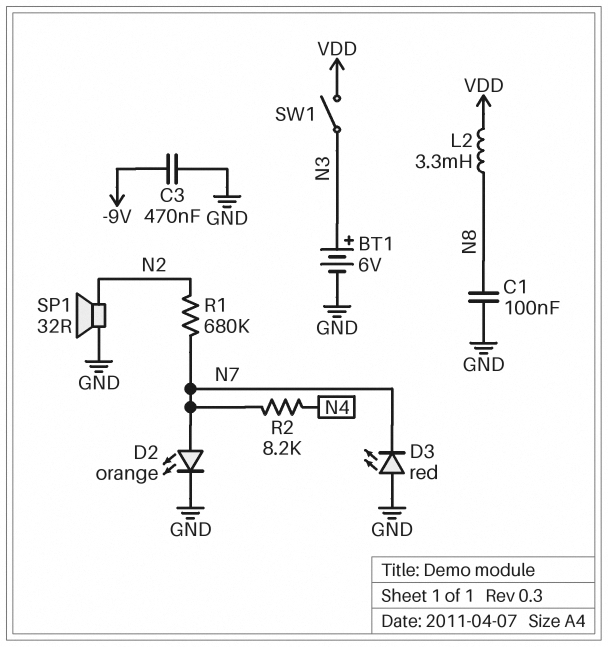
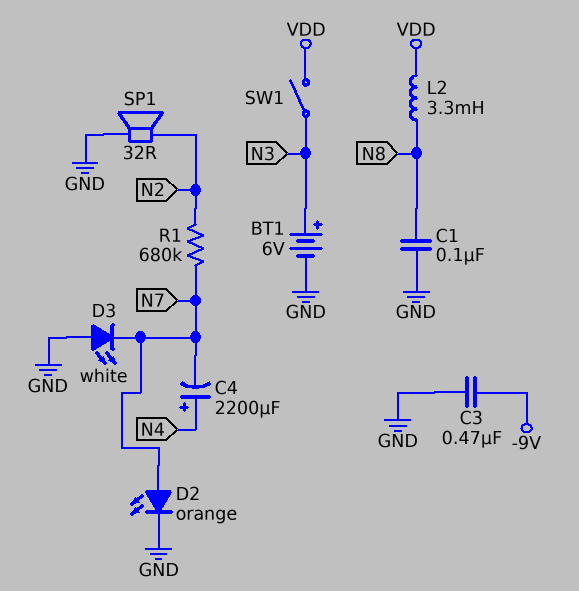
C4: none -> 2200uF (plus N4, minus N7)
D3: LED red (A GND, K N7) -> LED white (A GND, K N7)
R2: 8.2k (N4, N7) -> none

